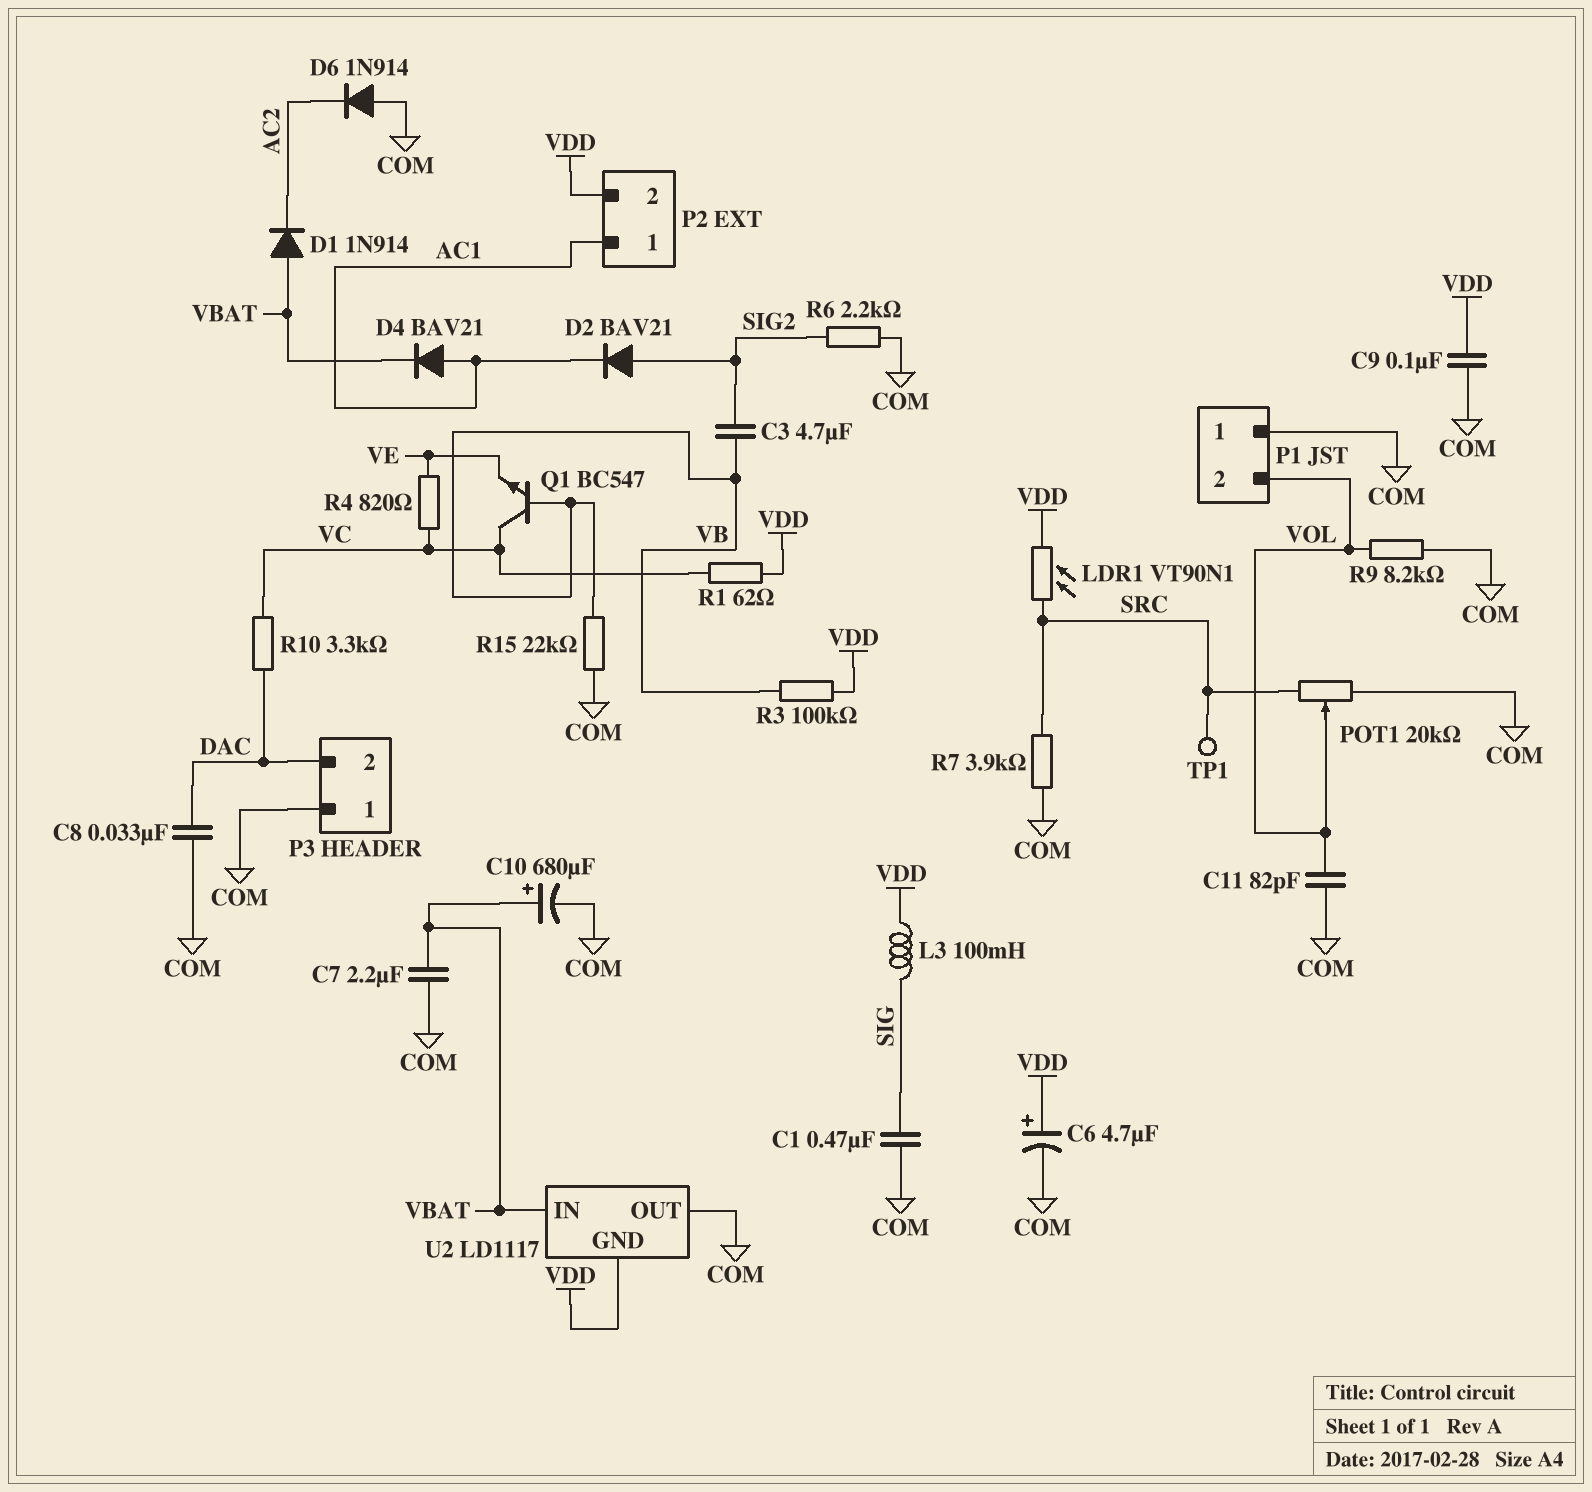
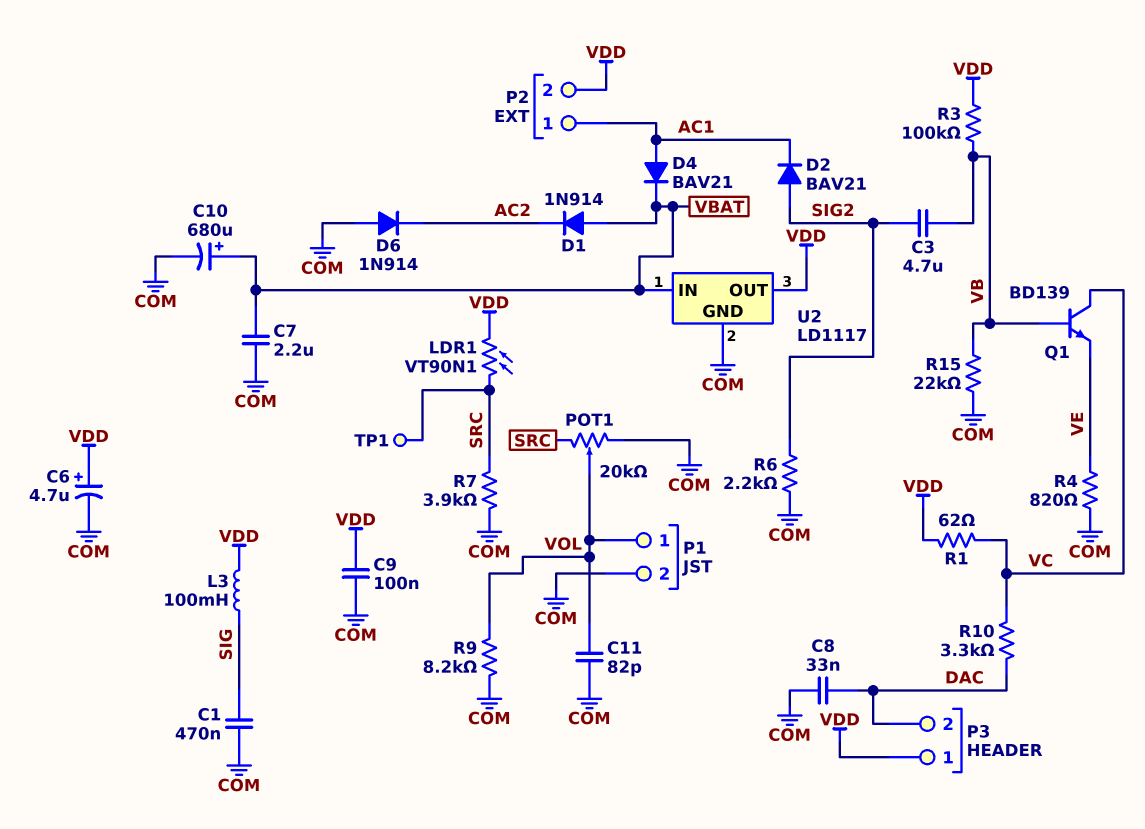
P1 pin 1: COM -> VOL
P1 pin 2: VOL -> COM
P3 pin 1: COM -> VDD
Q1: NPN BC547 (B VB, C VC, E VE) -> NPN BD139 (B VB, C VC, E VE)
R4: 820 (VC, VE) -> 820 (COM, VE)
U2 pin GND: VDD -> COM
U2 pin OUT: COM -> VDD

